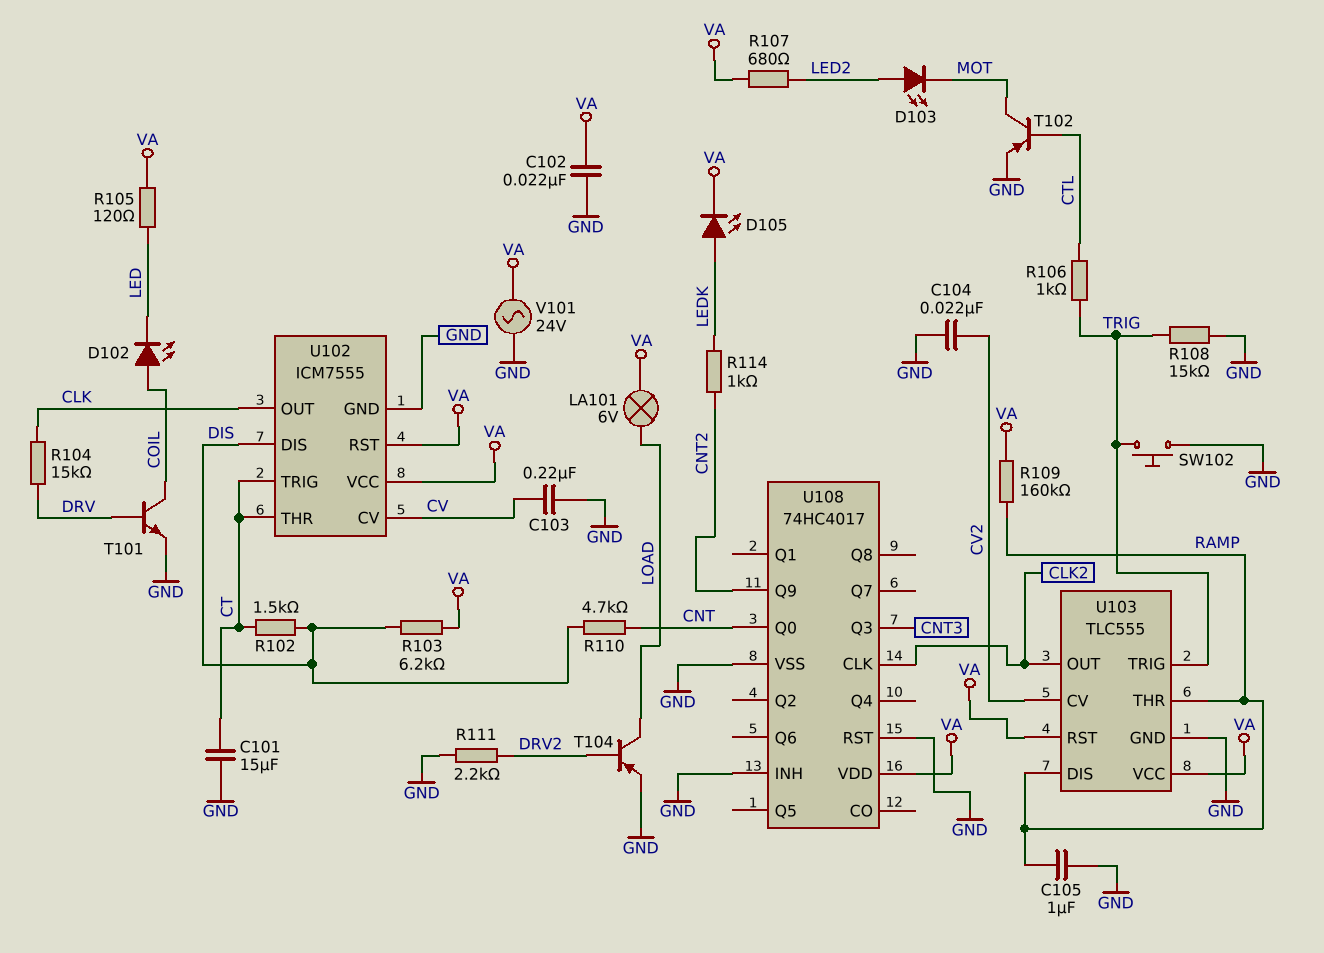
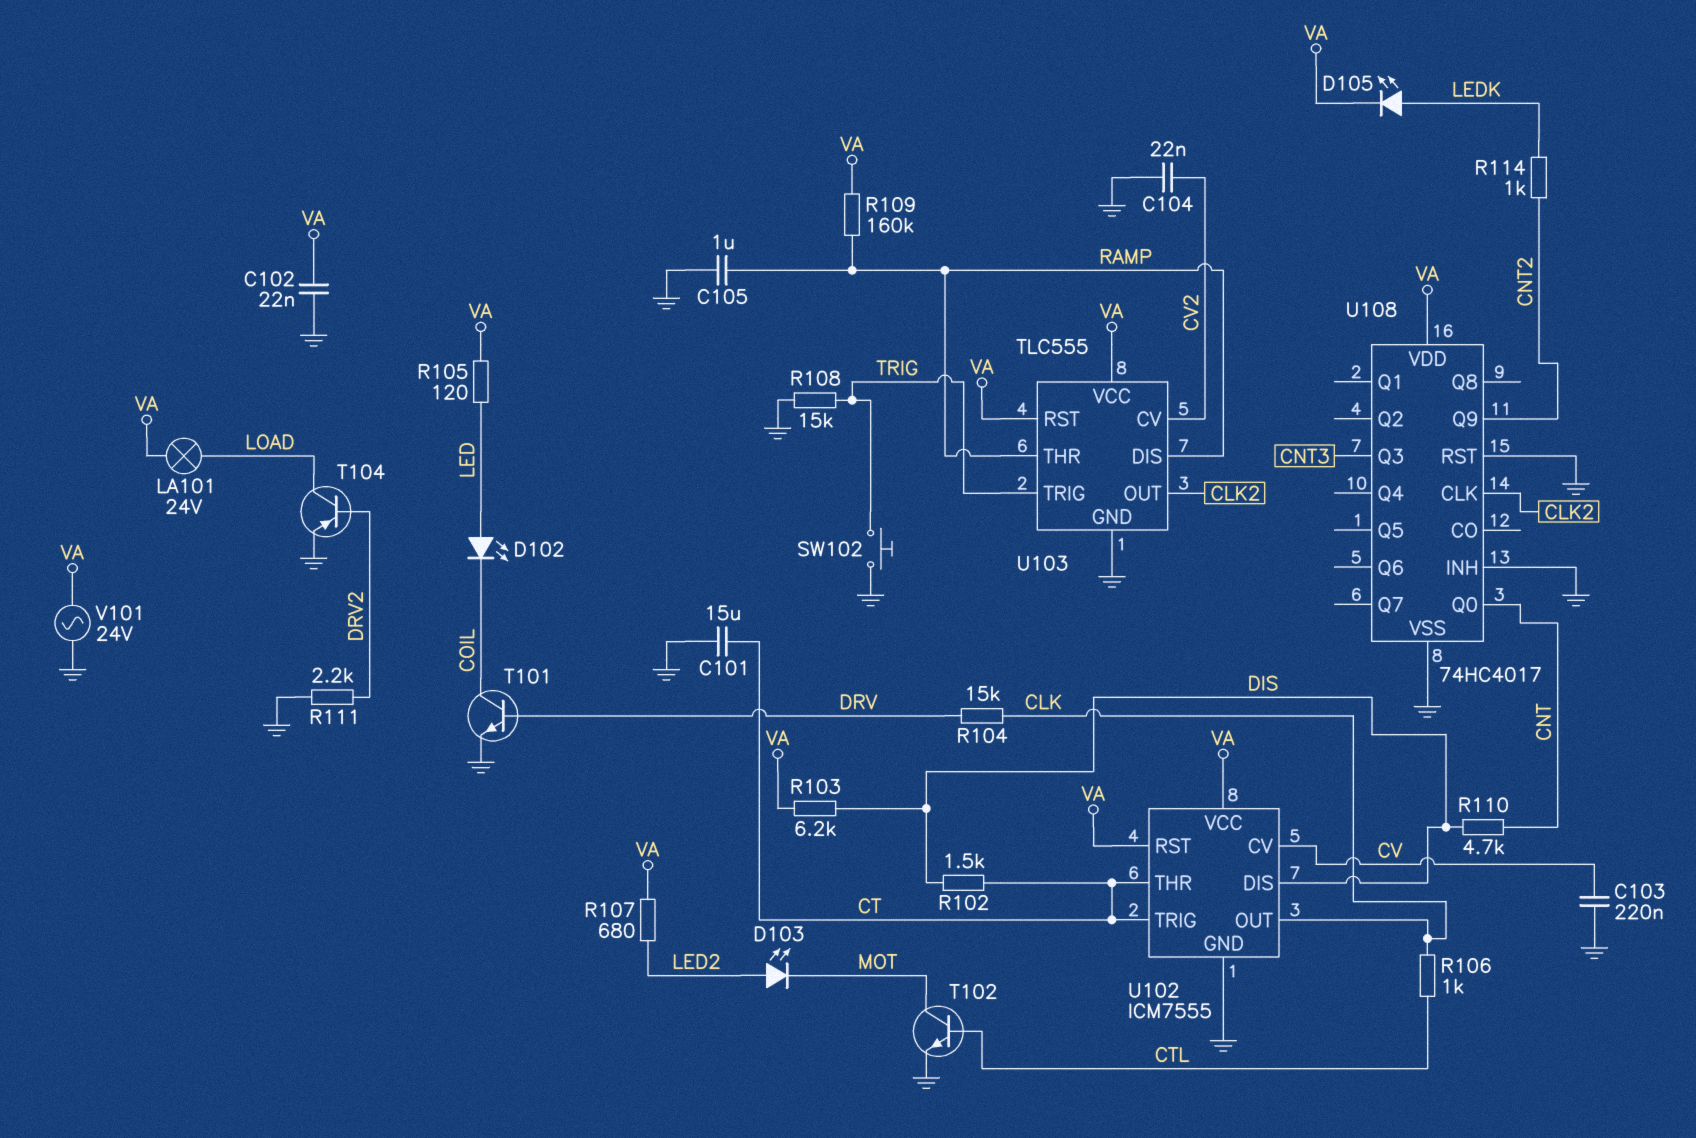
D102: LED (A COIL, K LED) -> LED (A LED, K COIL)
LA101: lamp 6V (LOAD, VA) -> lamp 24V (LOAD, VA)
R106: 1k (CTL, TRIG) -> 1k (CLK, CTL)
T102: PNP (B CTL, C MOT, E GND) -> NPN (B CTL, C MOT, E GND)

